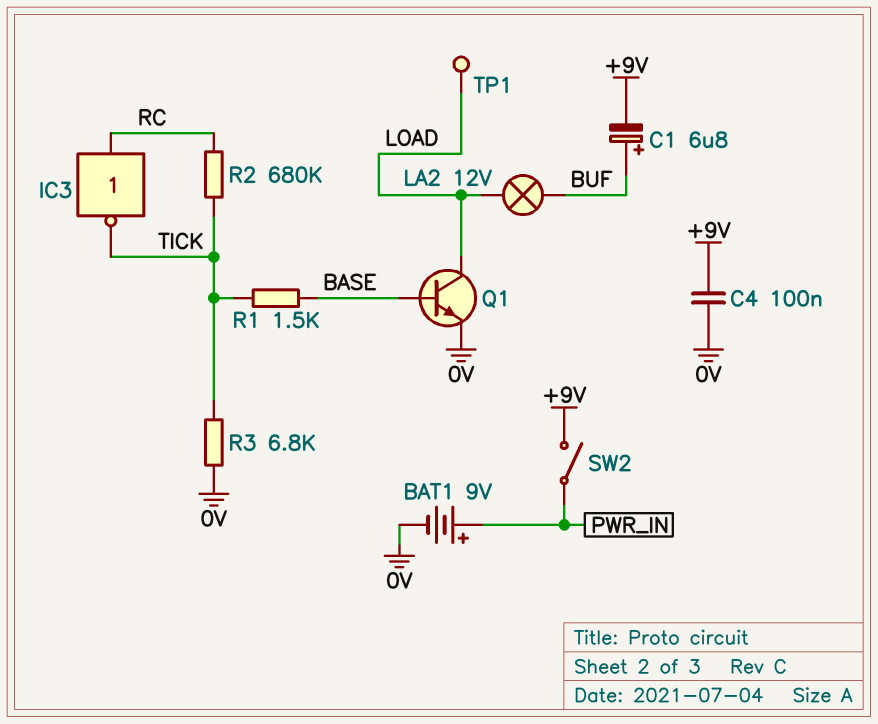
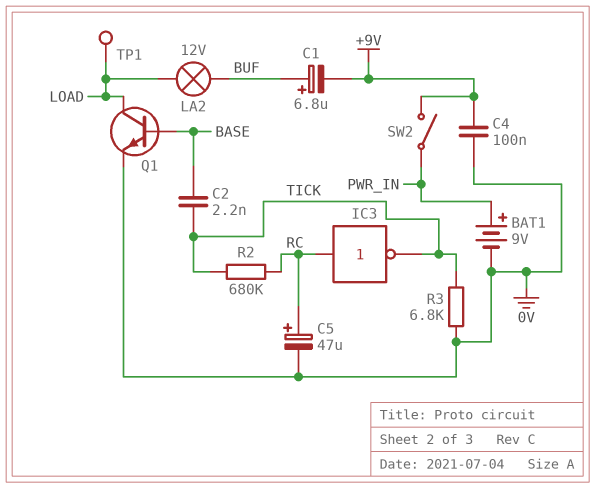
C2: none -> 2.2nF (BASE, TICK)
C5: none -> 47uF (plus RC, minus 0V)
R1: 1.5k (BASE, TICK) -> none

